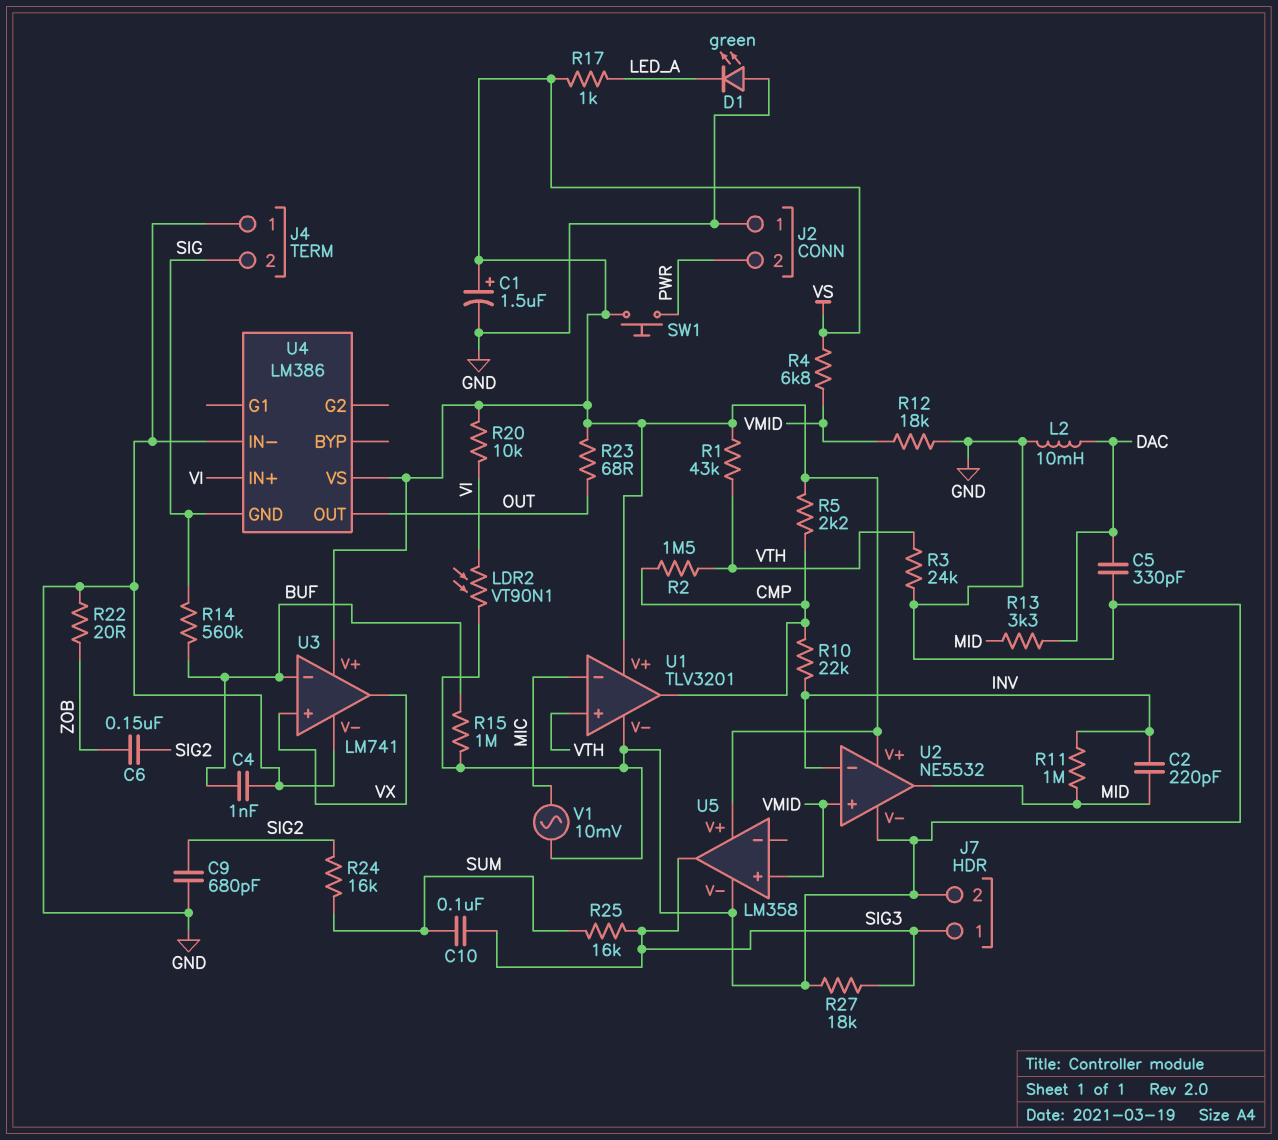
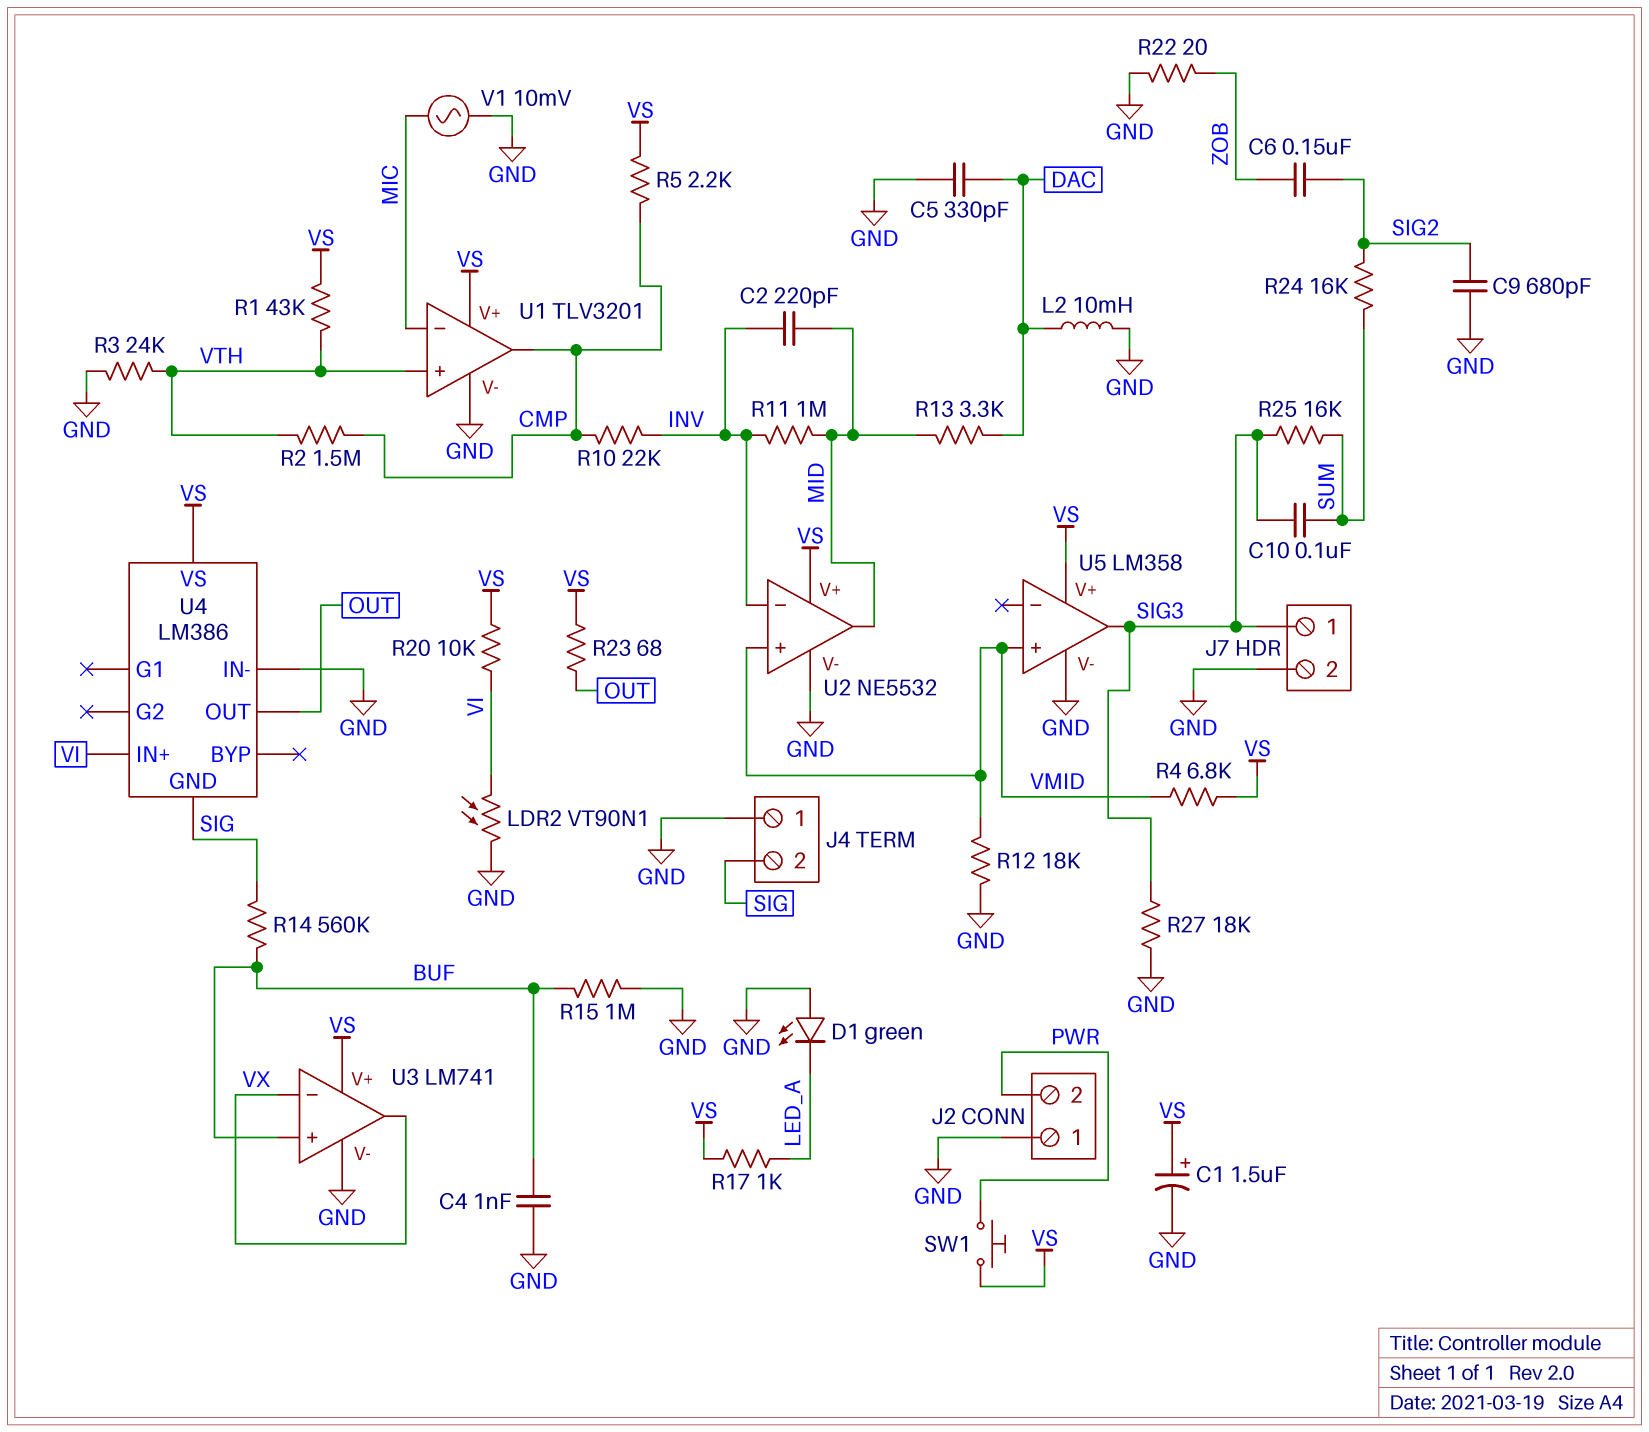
U3 pin in+: VX -> BUF
U3 pin in-: BUF -> VX

